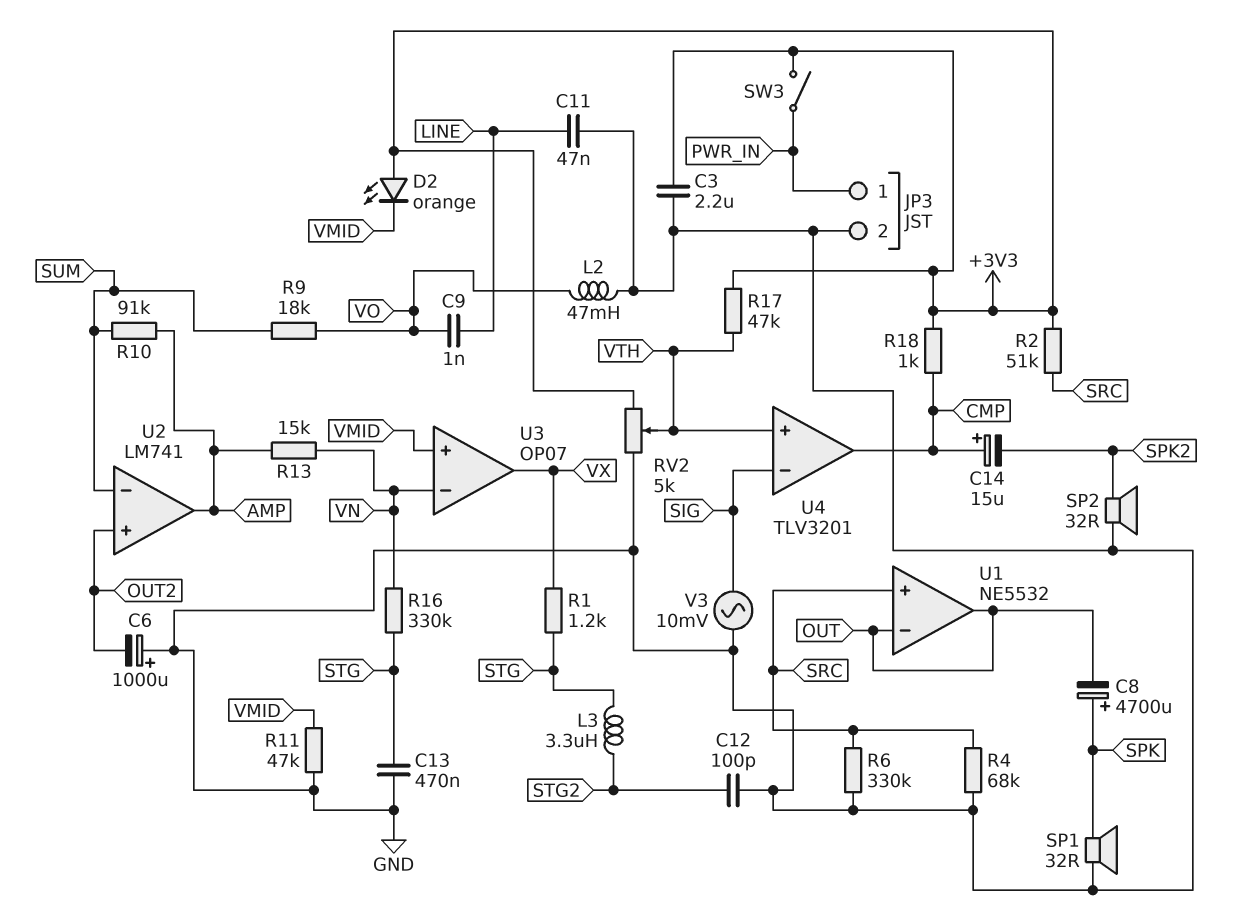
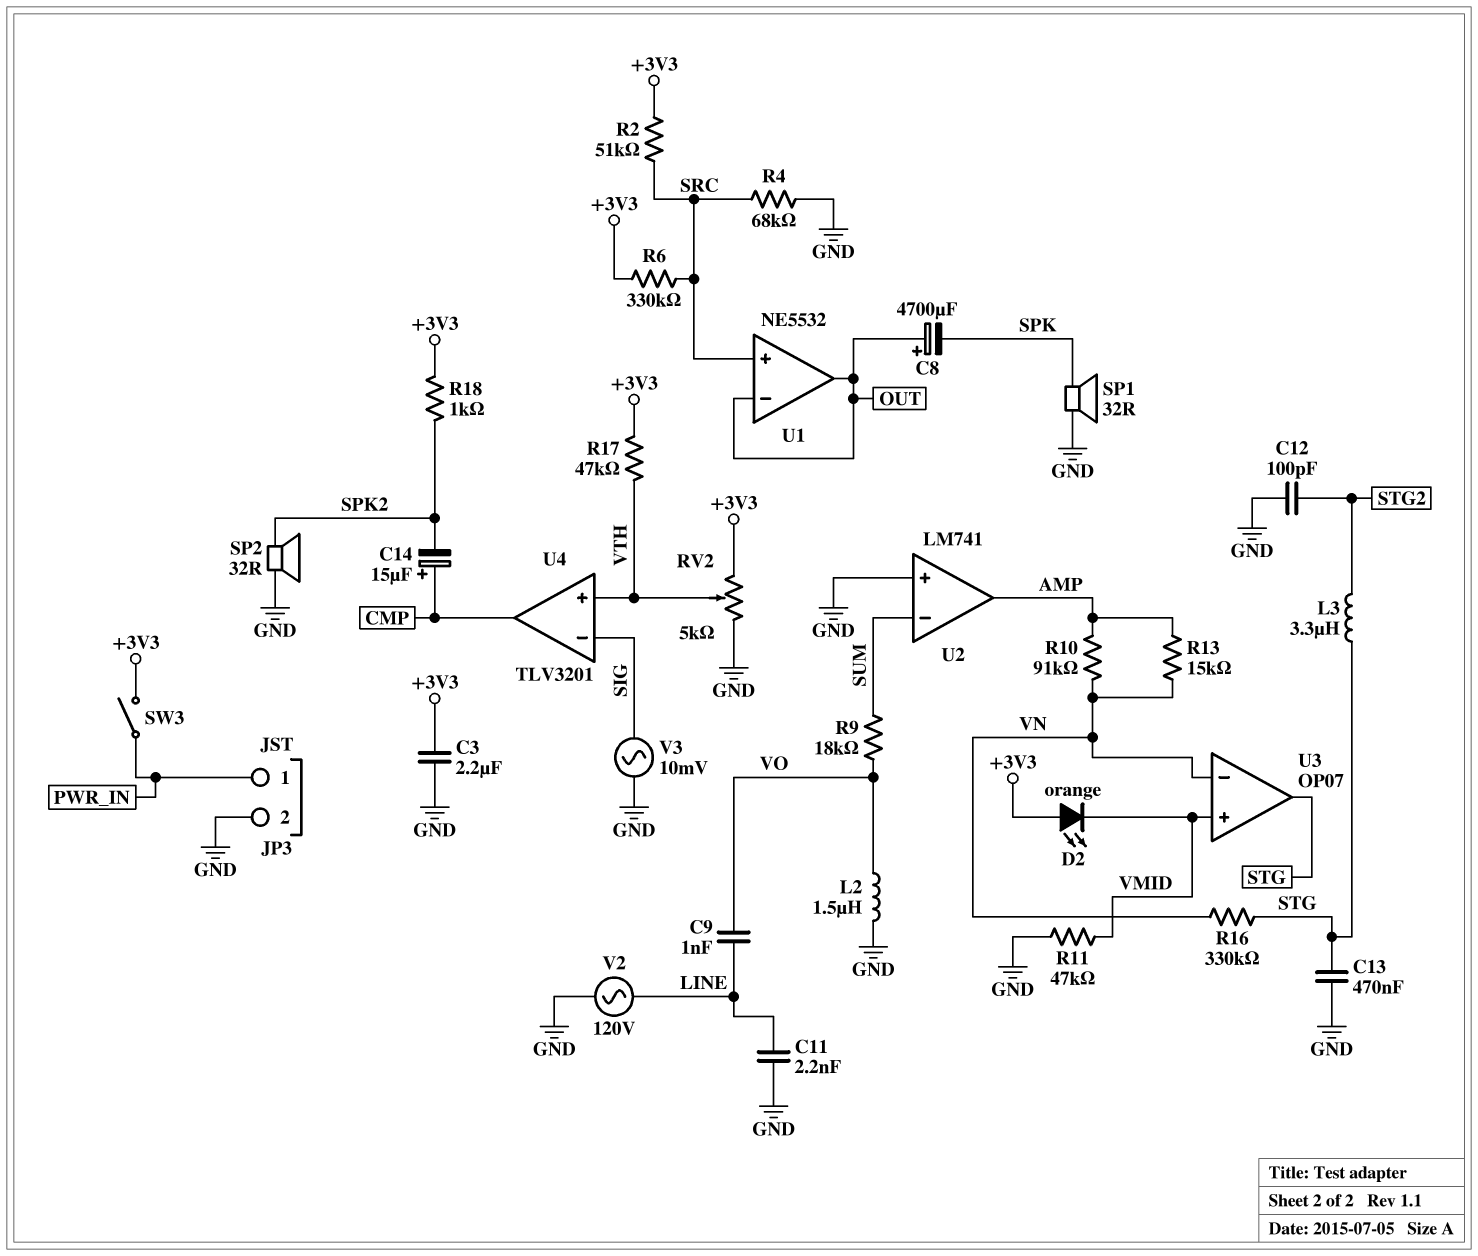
C6: 1000uF (plus GND, minus OUT2) -> none
C8: 4700uF (plus SPK, minus OUT) -> 4700uF (plus OUT, minus SPK)
C11: 47nF (GND, LINE) -> 2.2nF (GND, LINE)
L2: 47mH (GND, VO) -> 1.5uH (GND, VO)
R1: 1.2k (STG, VX) -> none
R6: 330k (GND, SRC) -> 330k (+3V3, SRC)
R10: 91k (AMP, SUM) -> 91k (AMP, VN)
R18: 1k (+3V3, CMP) -> 1k (+3V3, SPK2)
U2 pin in+: OUT2 -> GND
U3 pin out: VX -> STG
V2: none -> AC 120V (GND, LINE)

